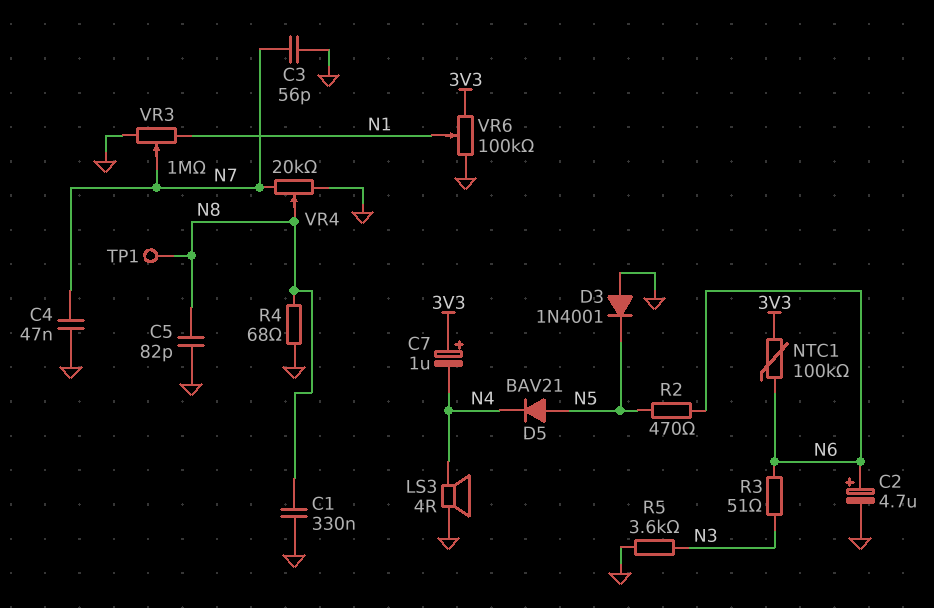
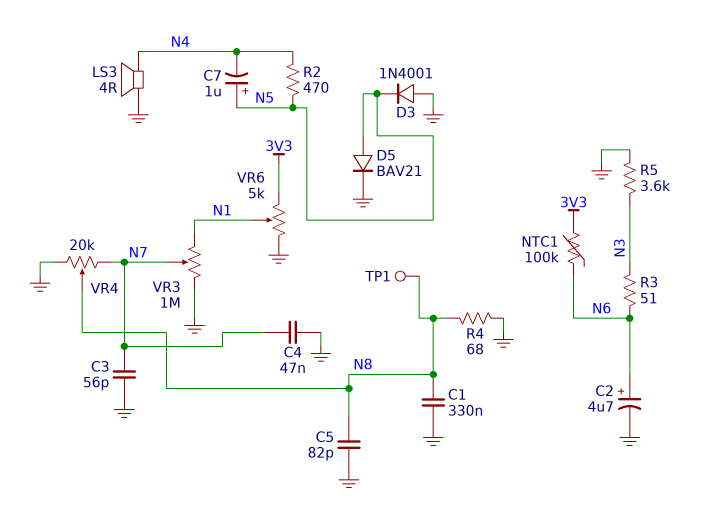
C7: 1uF (plus 3V3, minus N4) -> 1uF (plus N5, minus N4)
D5: diode BAV21 (A N5, K N4) -> diode BAV21 (A N5, K GND)
R2: 470 (N5, N6) -> 470 (N4, N5)
VR6: 100k (3V3, GND, wiper N1) -> 5k (3V3, GND, wiper N1)

